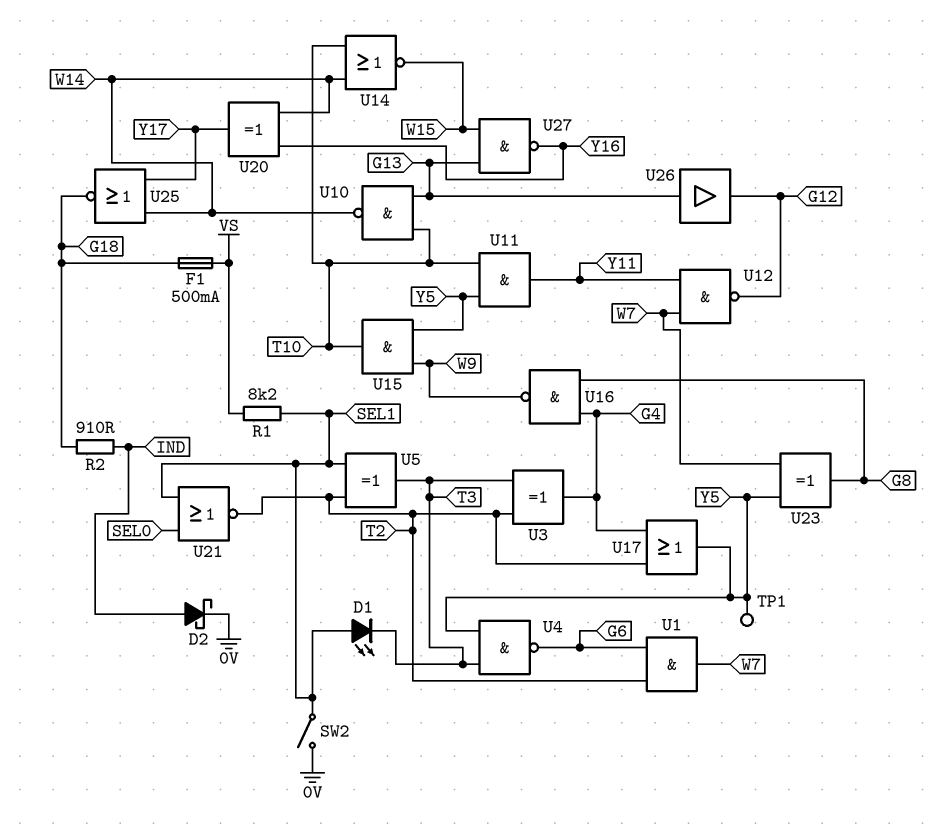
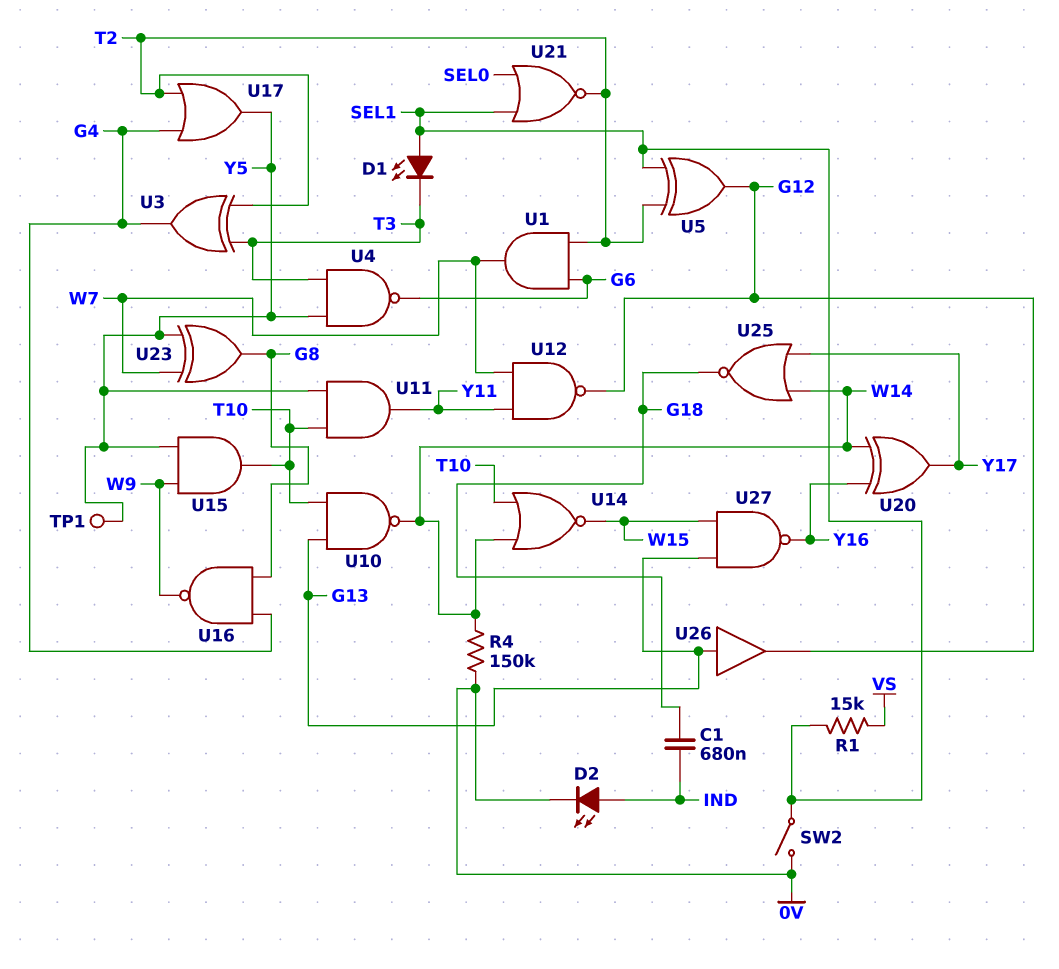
C1: none -> 680nF (G18, IND)
D2: schottky (A IND, K 0V) -> LED (A IND, K 0V)
F1: 500mA (G18, VS) -> none
R1: 8.2k (SEL1, VS) -> 15k (SEL1, VS)
R2: 910 (G18, IND) -> none
R4: none -> 150k (0V, W14)
U5: XOR (in SEL1, in T2, out T3) -> XOR (in SEL1, in T2, out G12)

